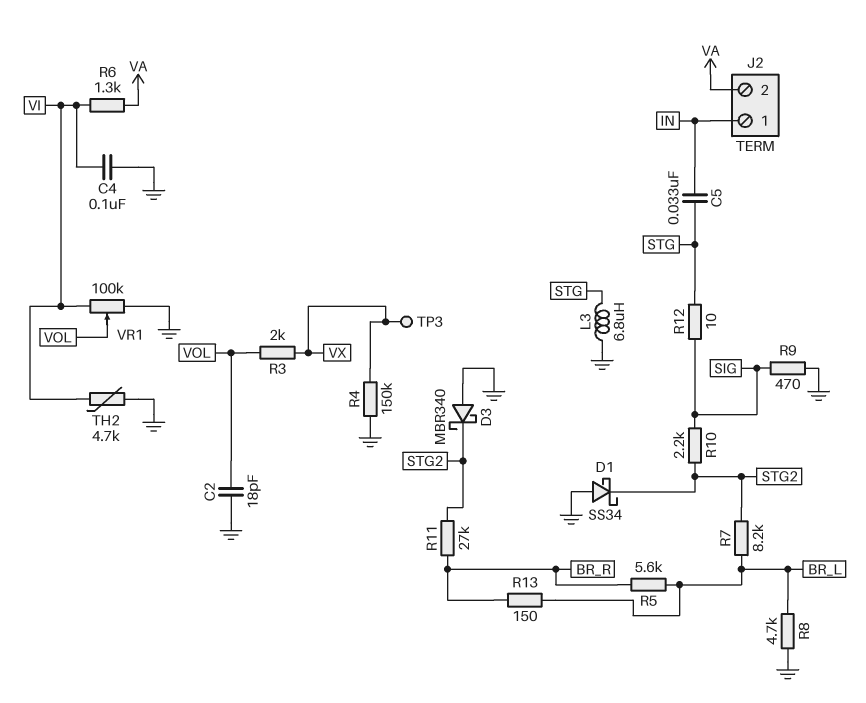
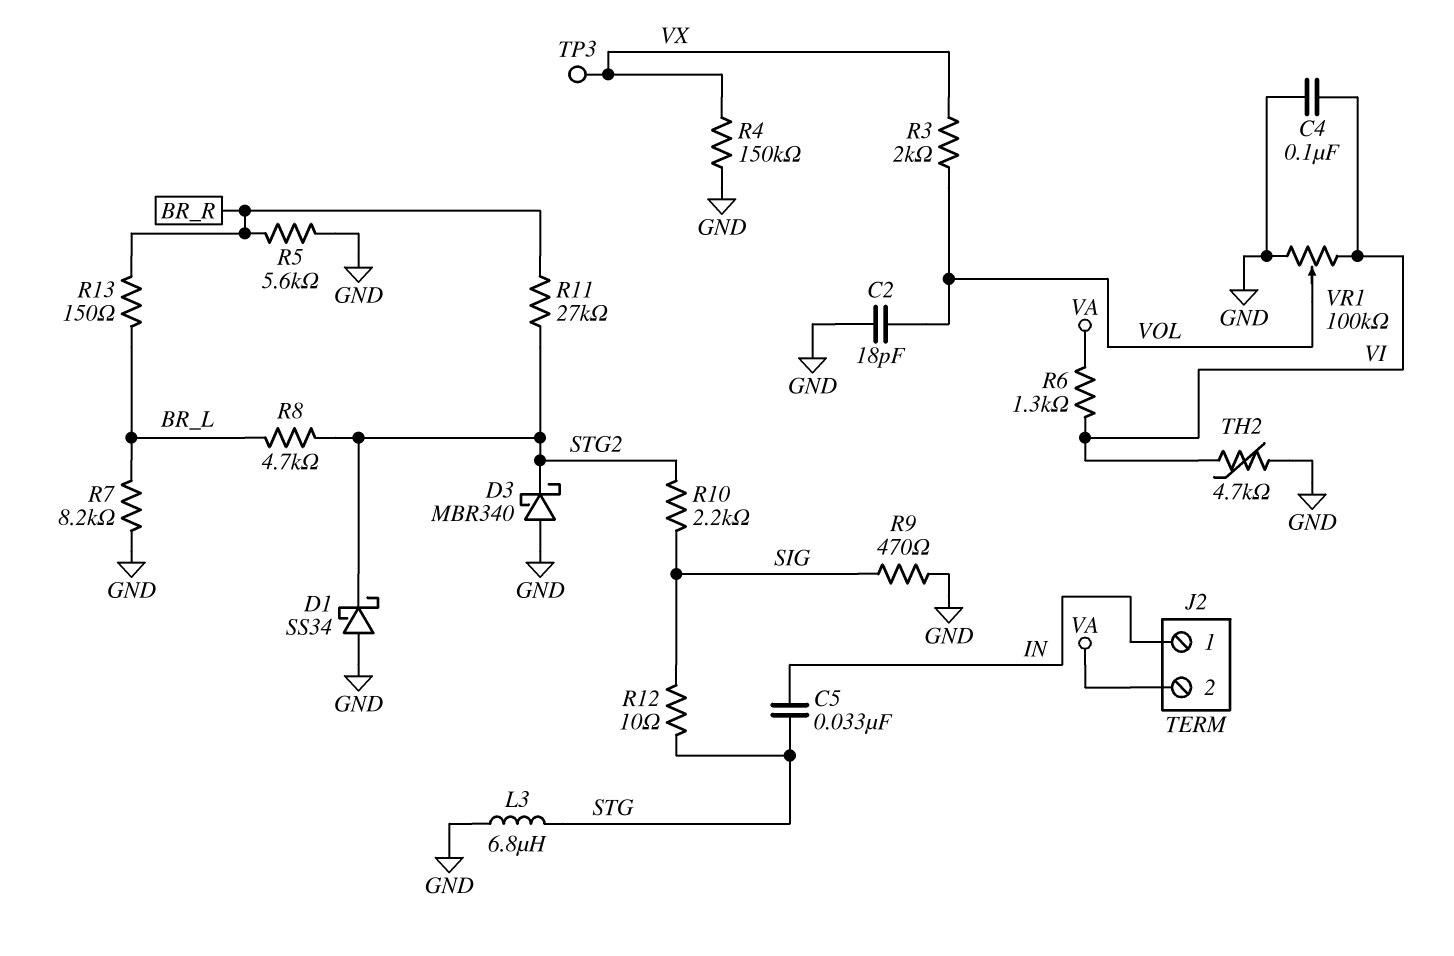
R5: 5.6k (BR_L, BR_R) -> 5.6k (BR_R, GND)
R7: 8.2k (BR_L, STG2) -> 8.2k (BR_L, GND)
R8: 4.7k (BR_L, GND) -> 4.7k (BR_L, STG2)

